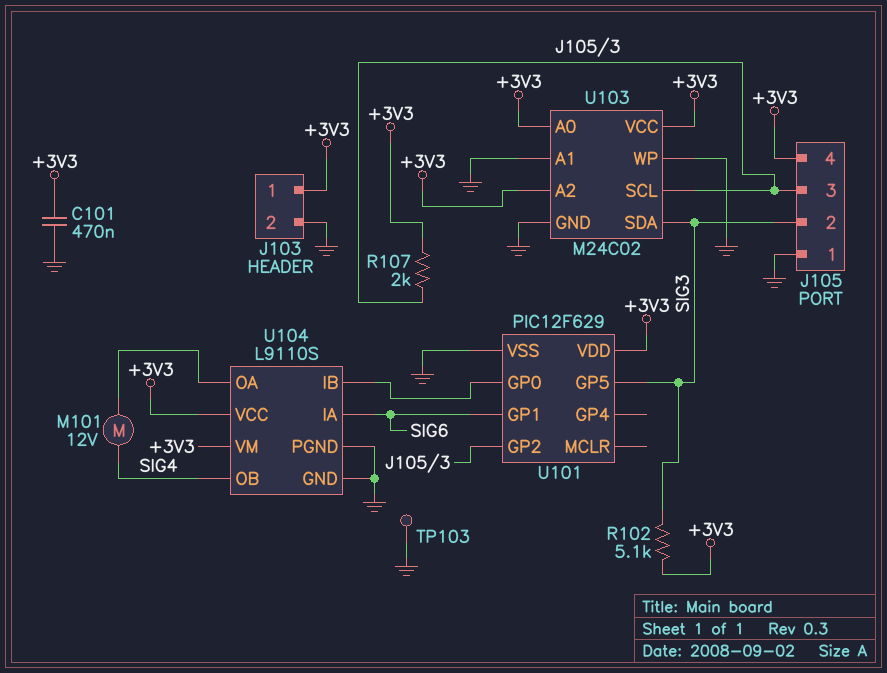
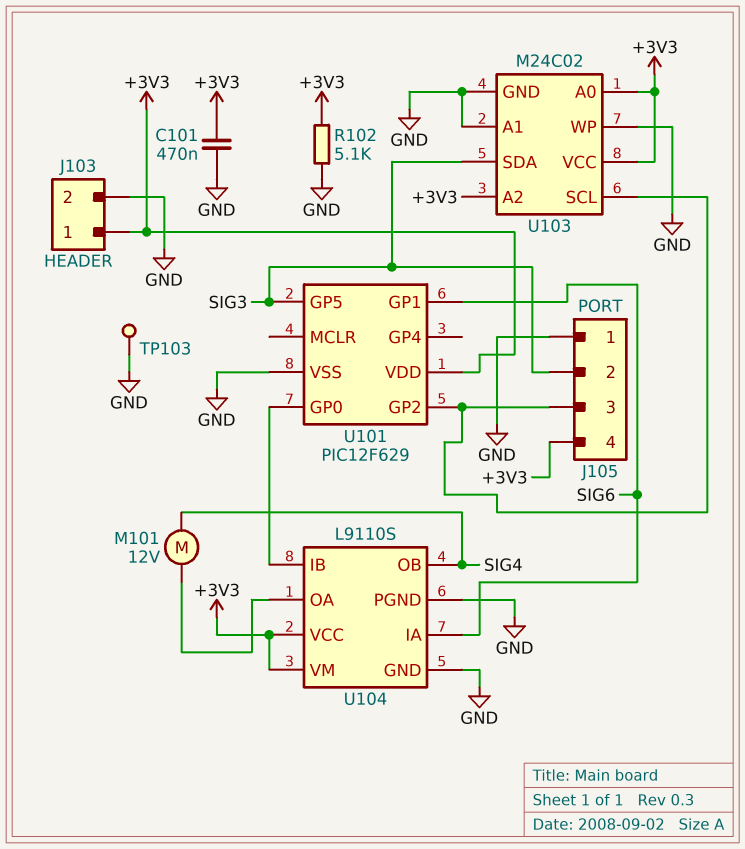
R102: 5.1k (+3V3, SIG3) -> 5.1k (+3V3, GND)
R107: 2k (+3V3, J105/3) -> none

